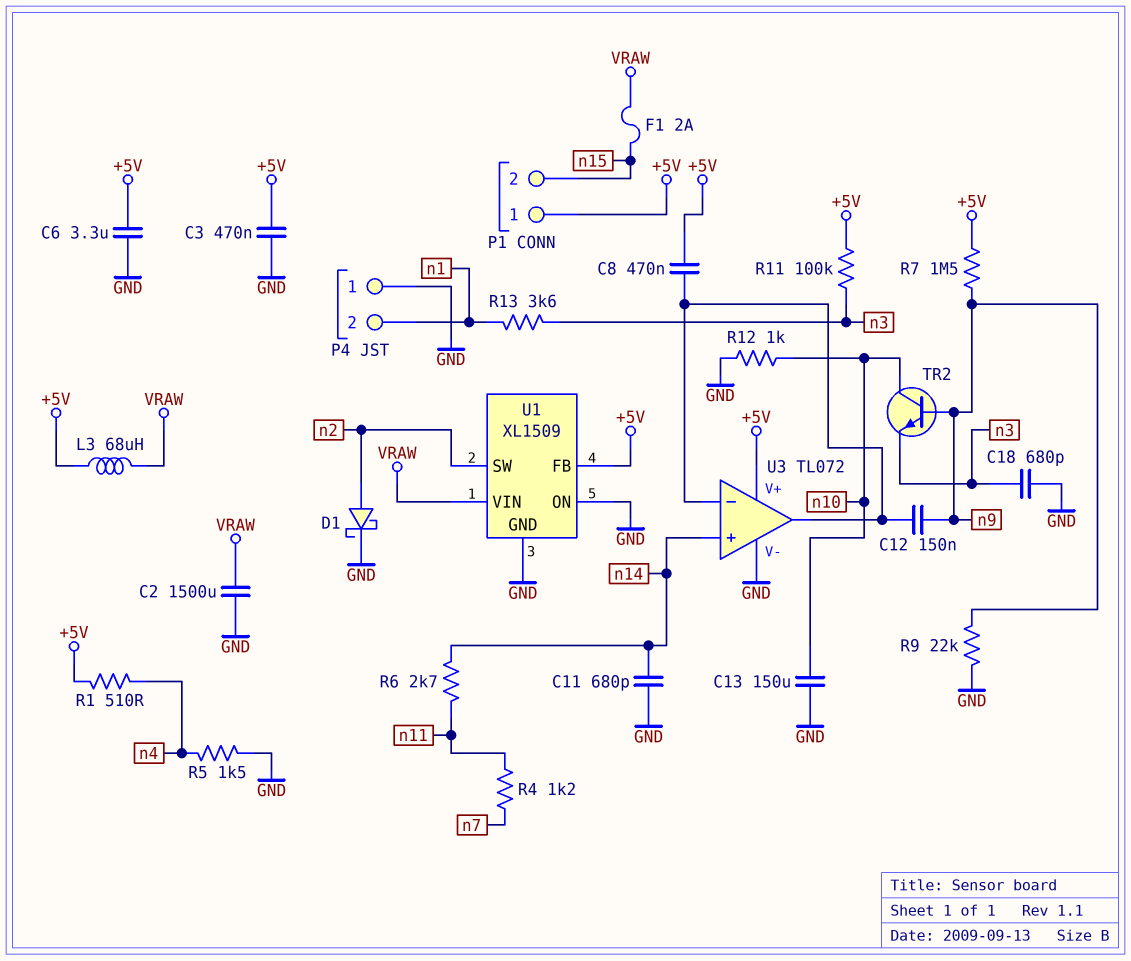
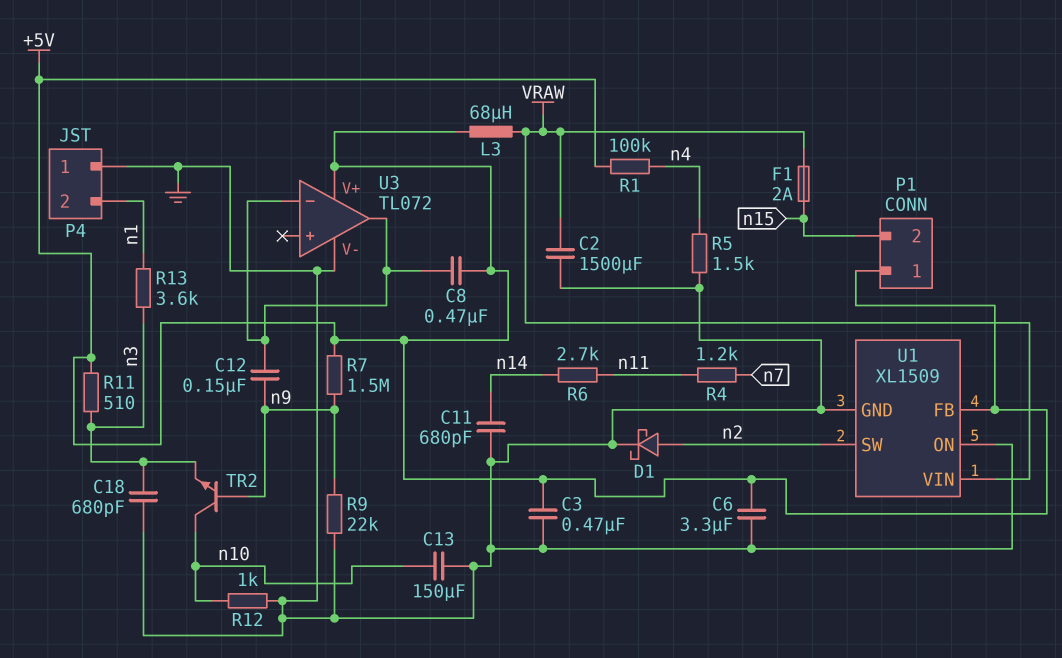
R1: 510 (+5V, n4) -> 100k (+5V, n4)
R11: 100k (+5V, n3) -> 510 (+5V, n3)
U3 pin in+: n14 -> none

